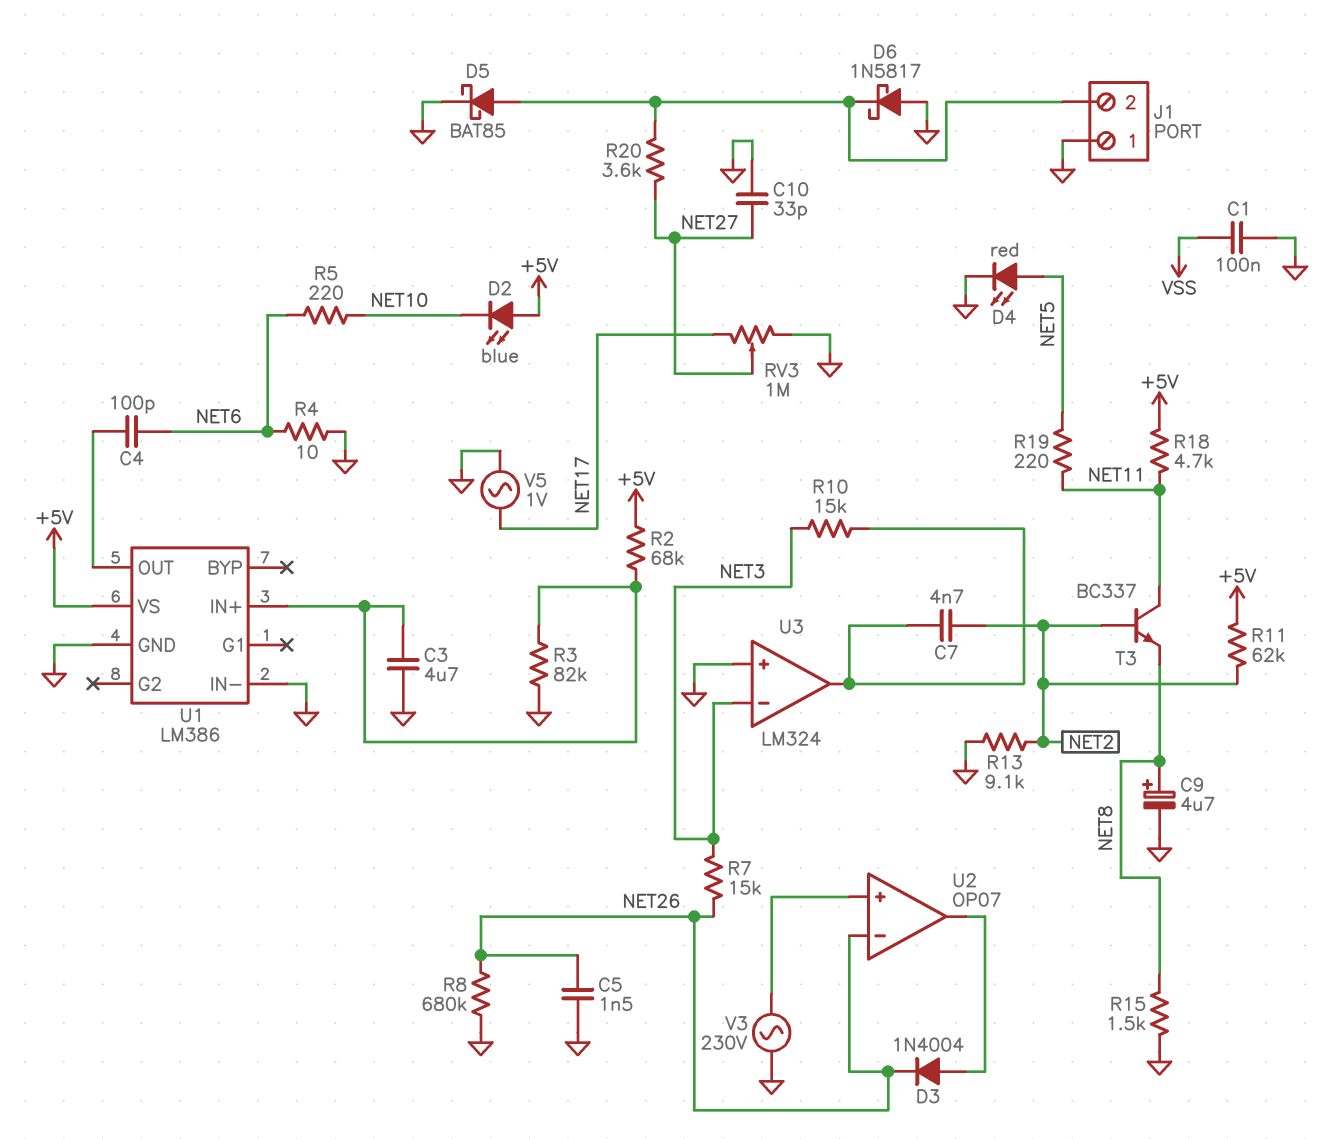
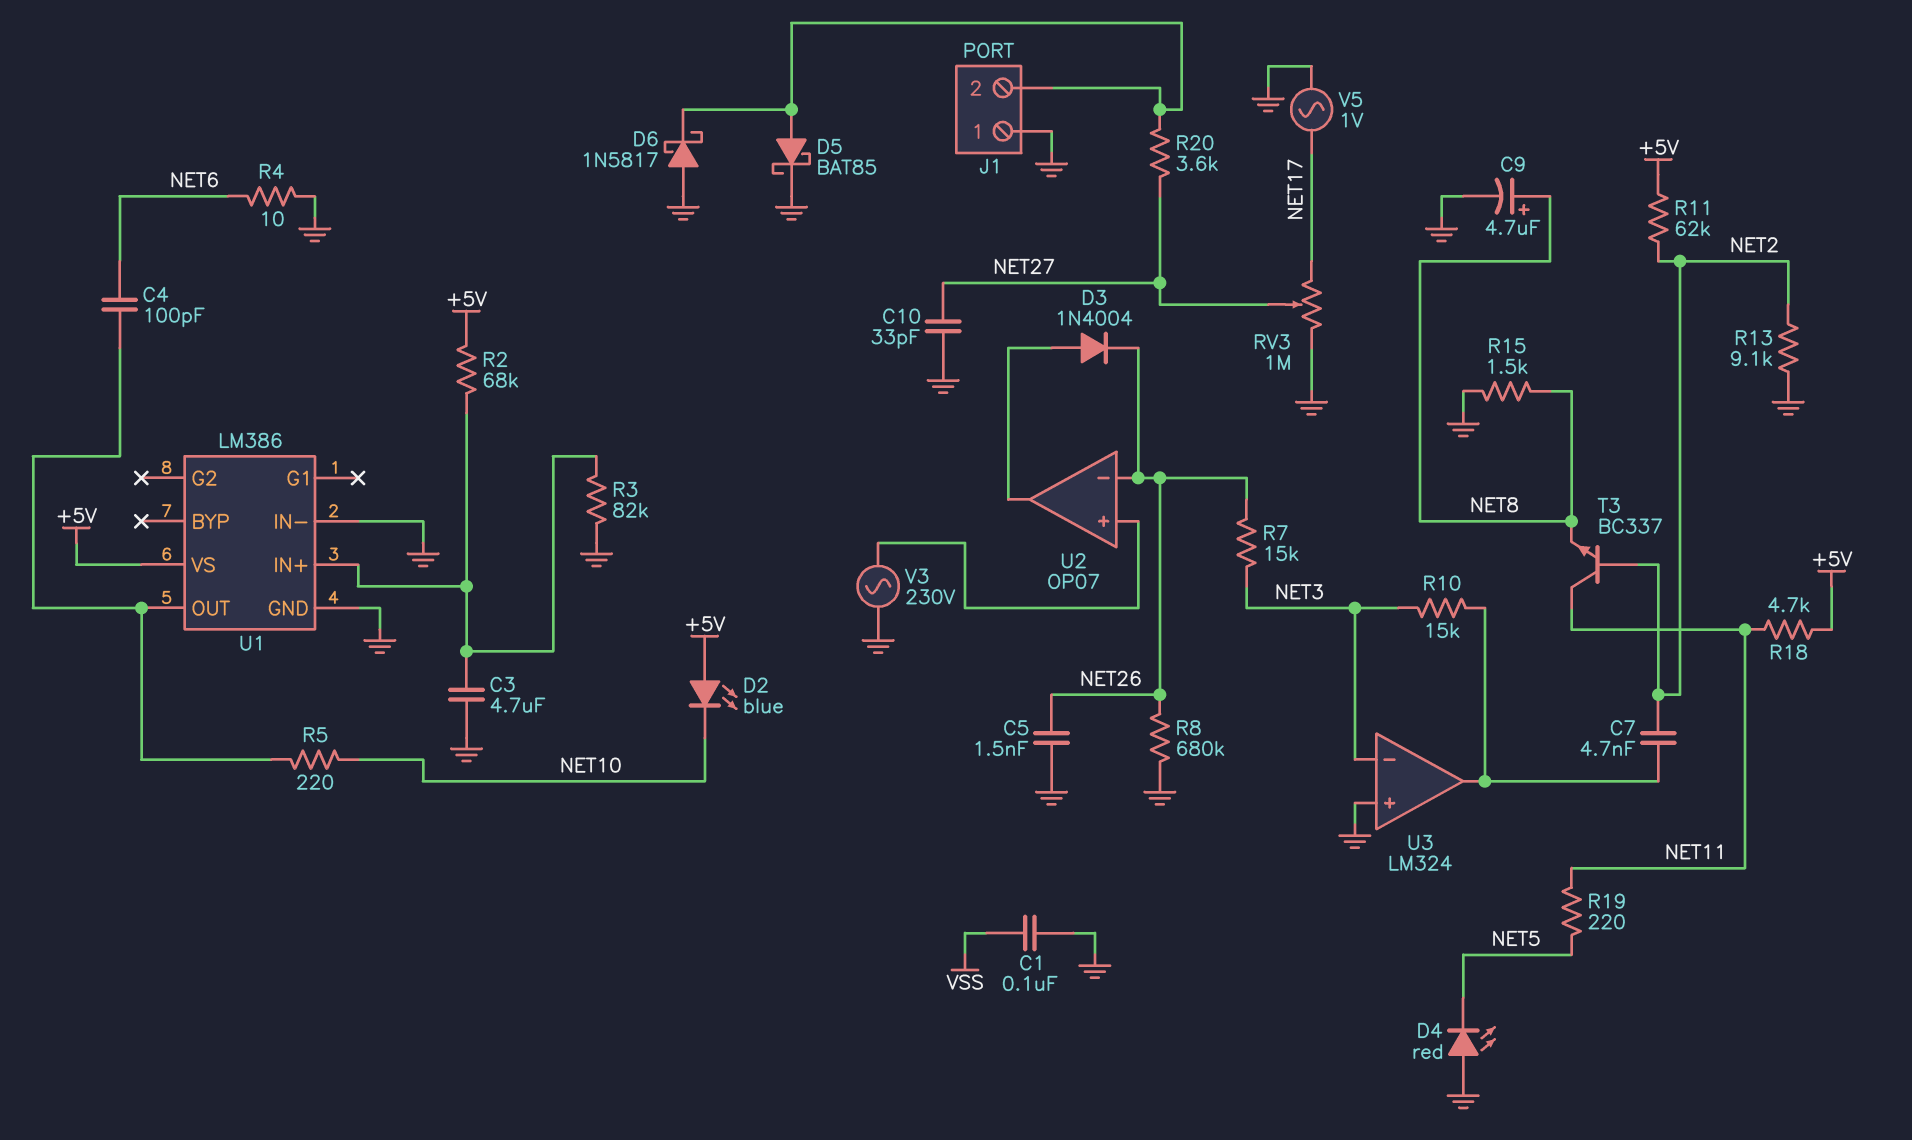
D4: LED red (A NET5, K GND) -> LED red (A GND, K NET5)
R5: 220 (NET6, NET10) -> 220 (NET10, U1/OUT)

